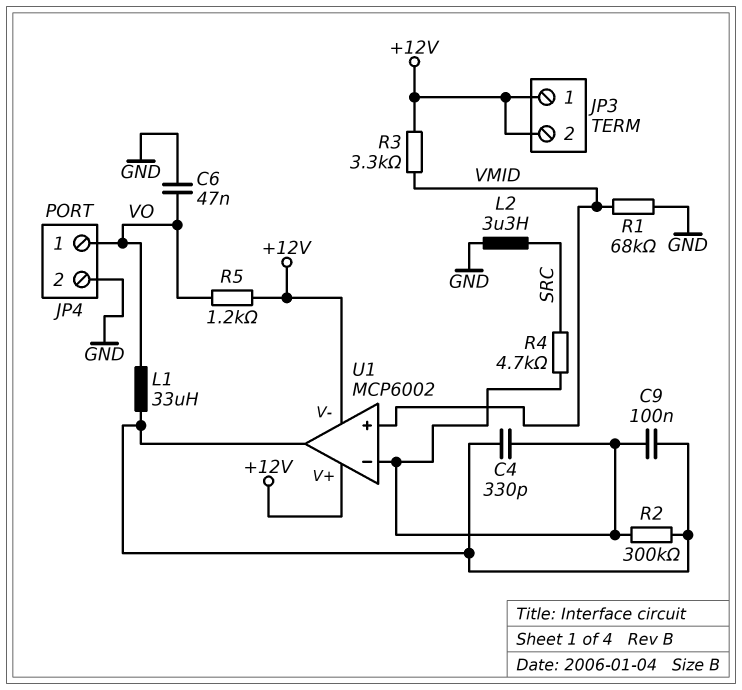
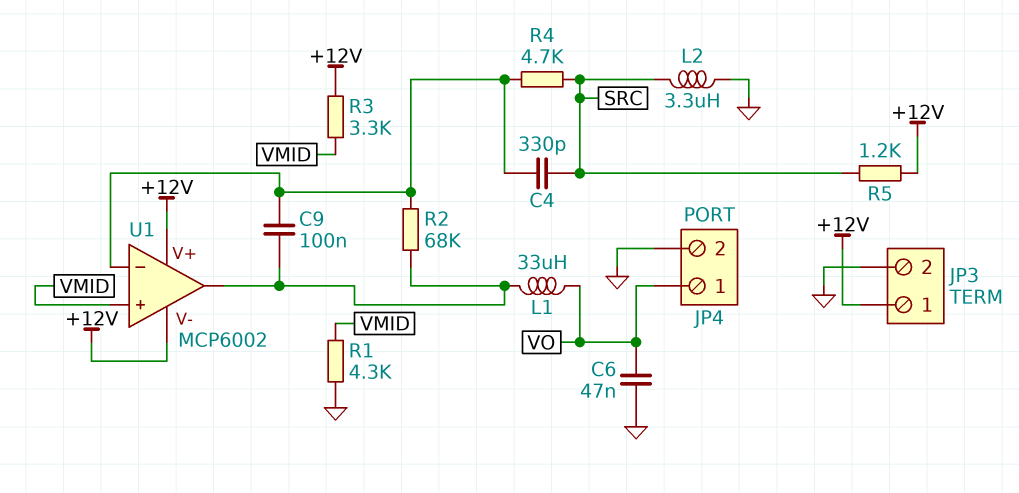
C4: 330pF (U1/in-, U1/out) -> 330pF (SRC, U1/in-)
JP3 pin 2: +12V -> GND
R1: 68k (GND, VMID) -> 4.3k (GND, VMID)
R2: 300k (U1/in-, U1/out) -> 68k (U1/in-, U1/out)
R5: 1.2k (+12V, VO) -> 1.2k (+12V, SRC)

